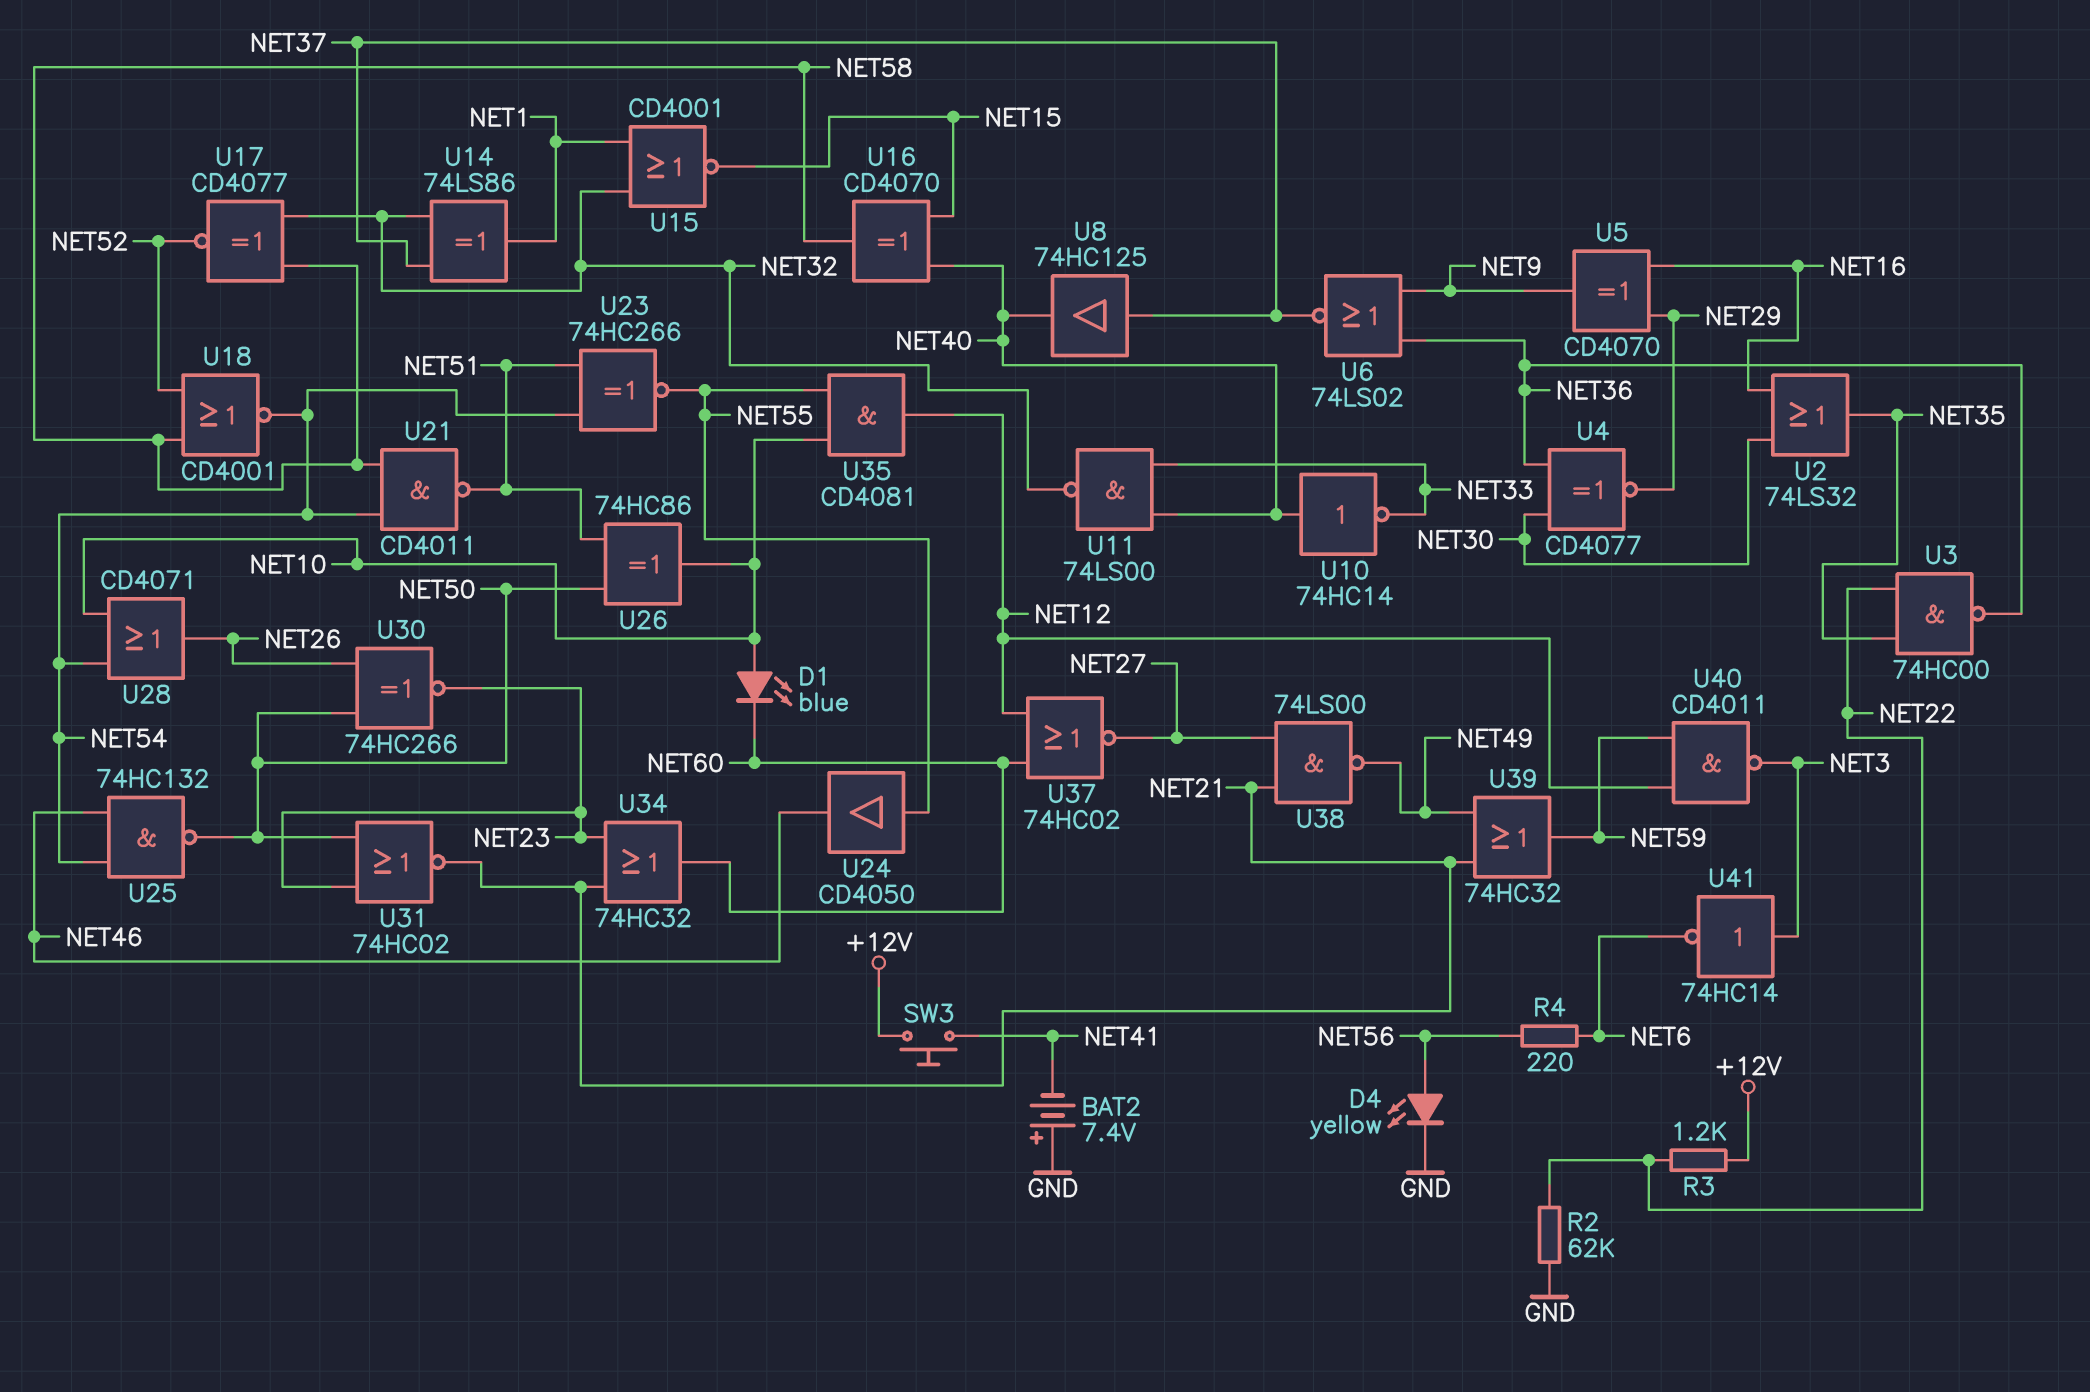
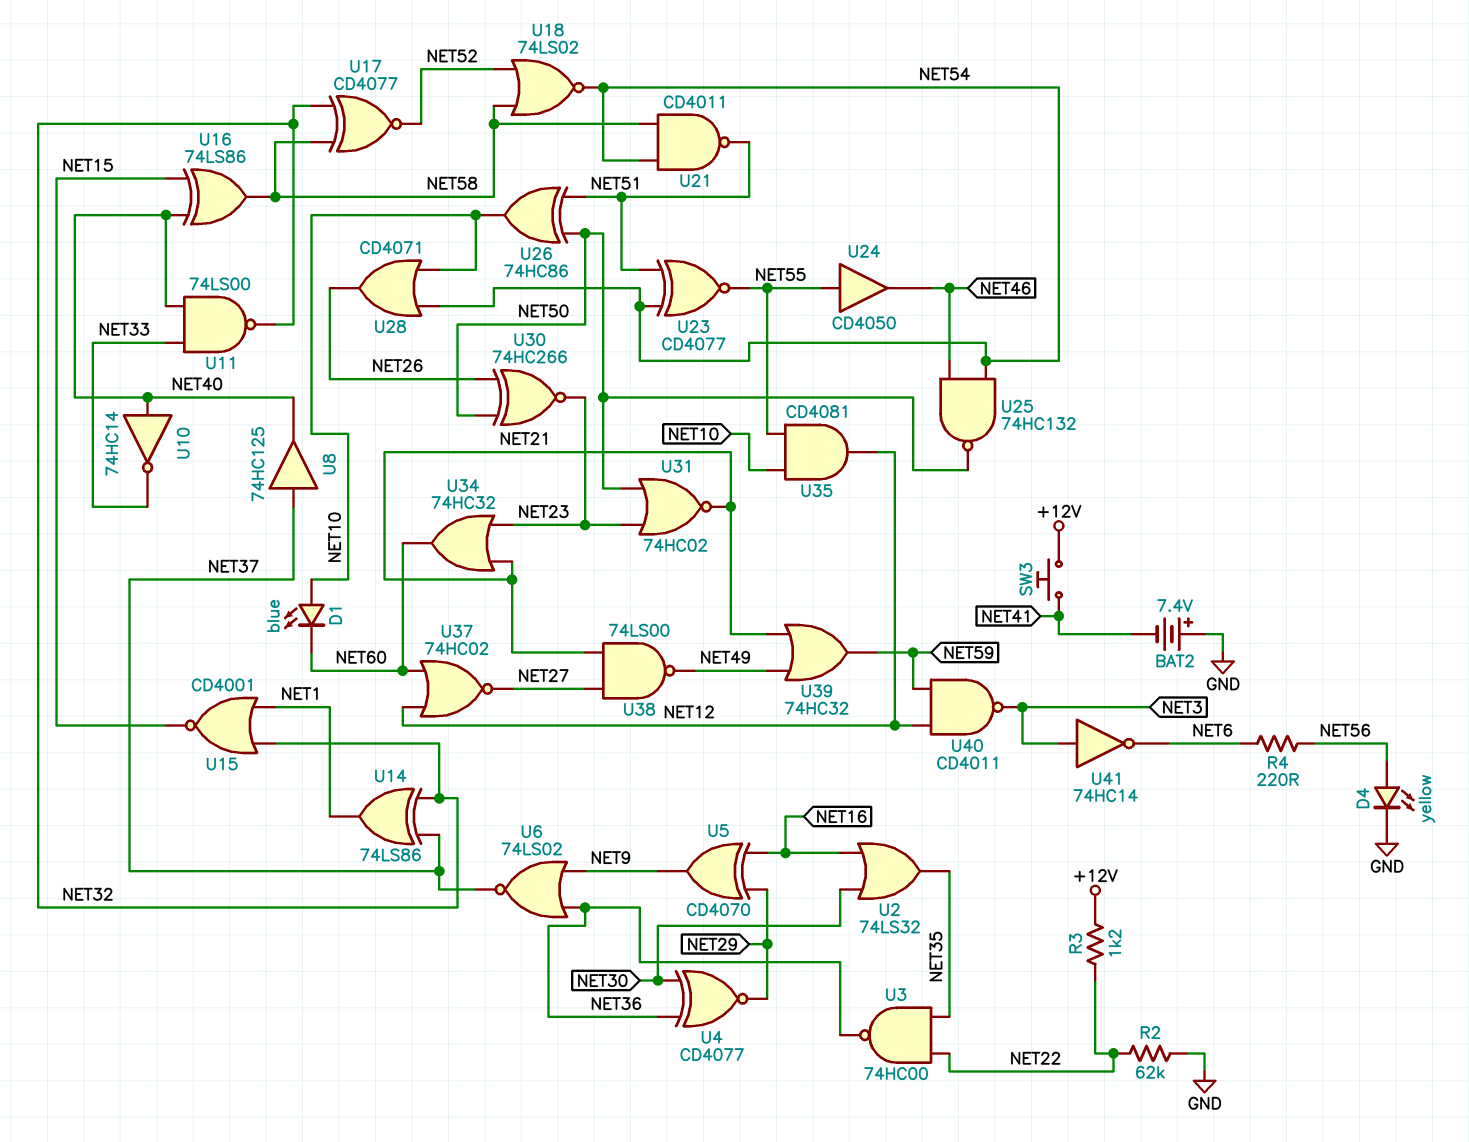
U16: XOR CD4070 (in NET15, in NET40, out NET58) -> XOR 74LS86 (in NET15, in NET40, out NET58)
U18: NOR CD4001 (in NET52, in NET58, out NET54) -> NOR 74LS02 (in NET52, in NET58, out NET54)
U23: XNOR 74HC266 (in NET51, in NET54, out NET55) -> XNOR CD4077 (in NET51, in NET54, out NET55)

